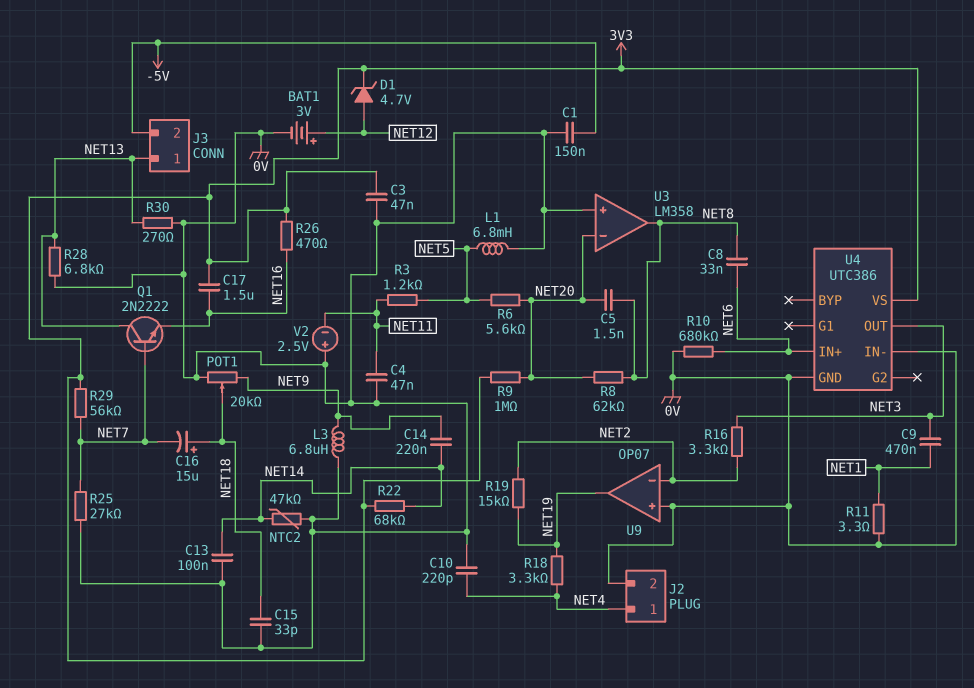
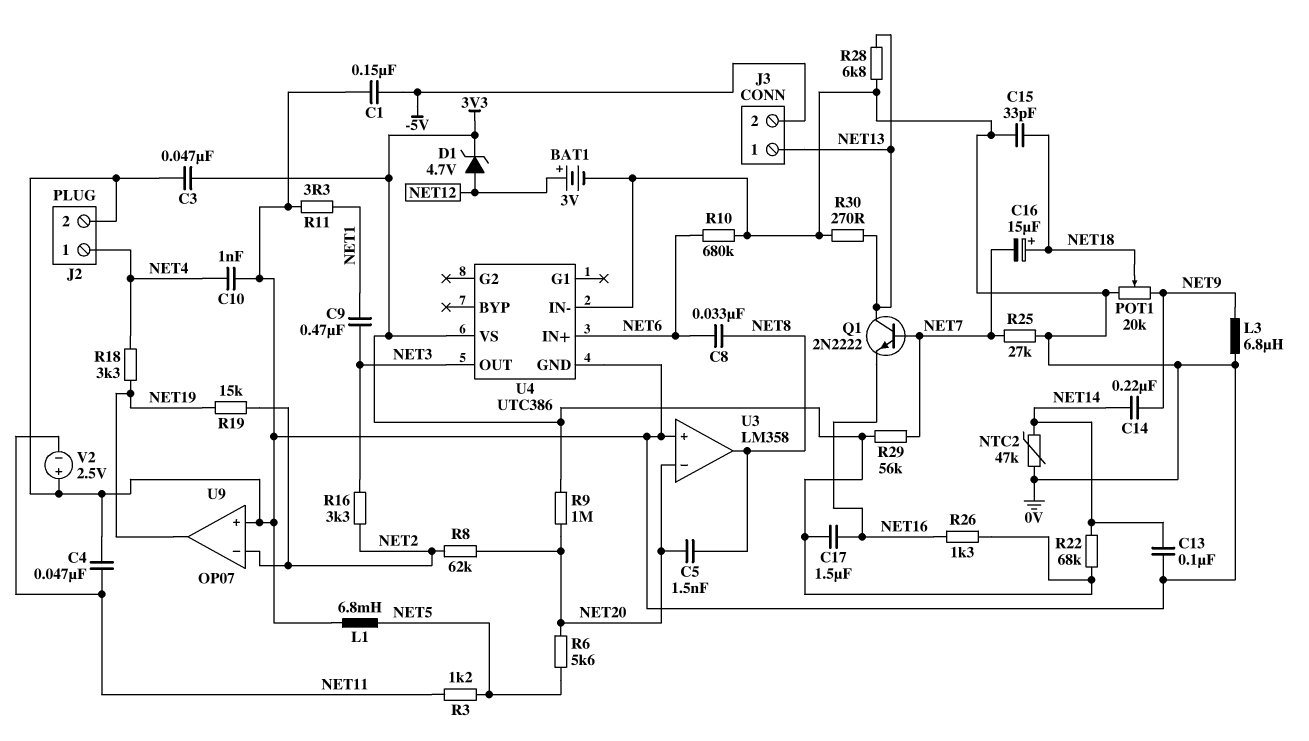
C10: 220pF (0V, NET4) -> 1nF (0V, NET4)
R8: 62k (NET8, NET20) -> 62k (NET2, NET20)
R26: 470 (3V3, NET16) -> 1.3k (3V3, NET16)

